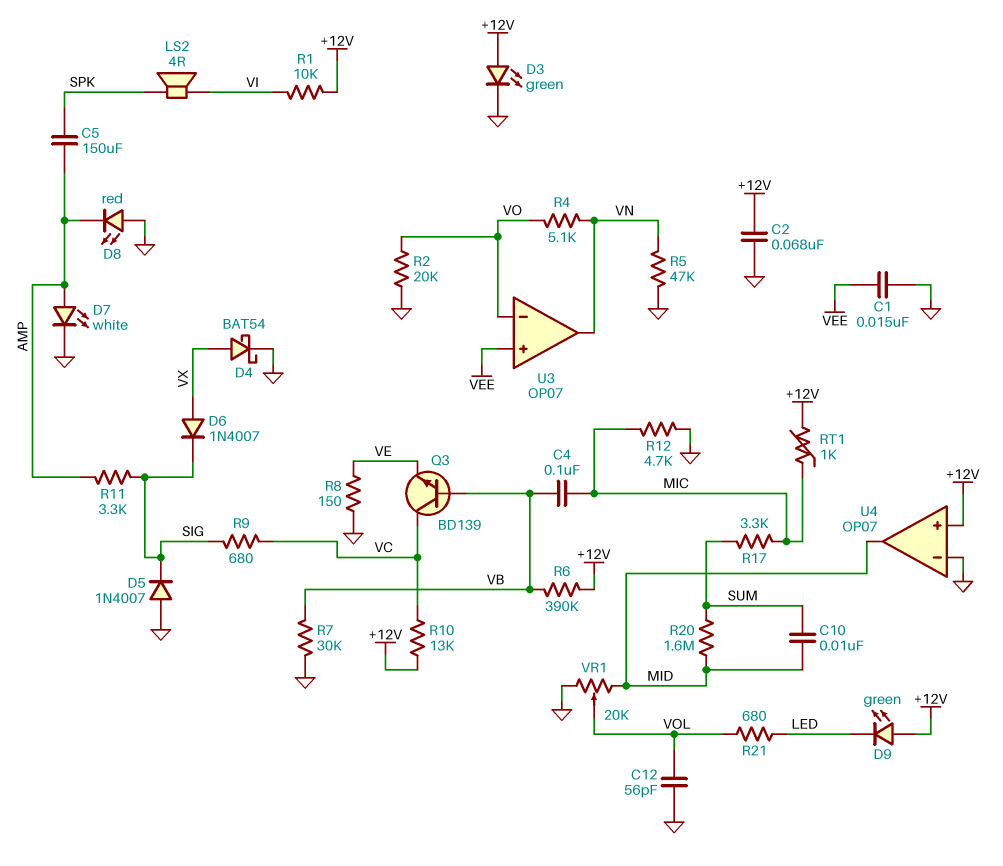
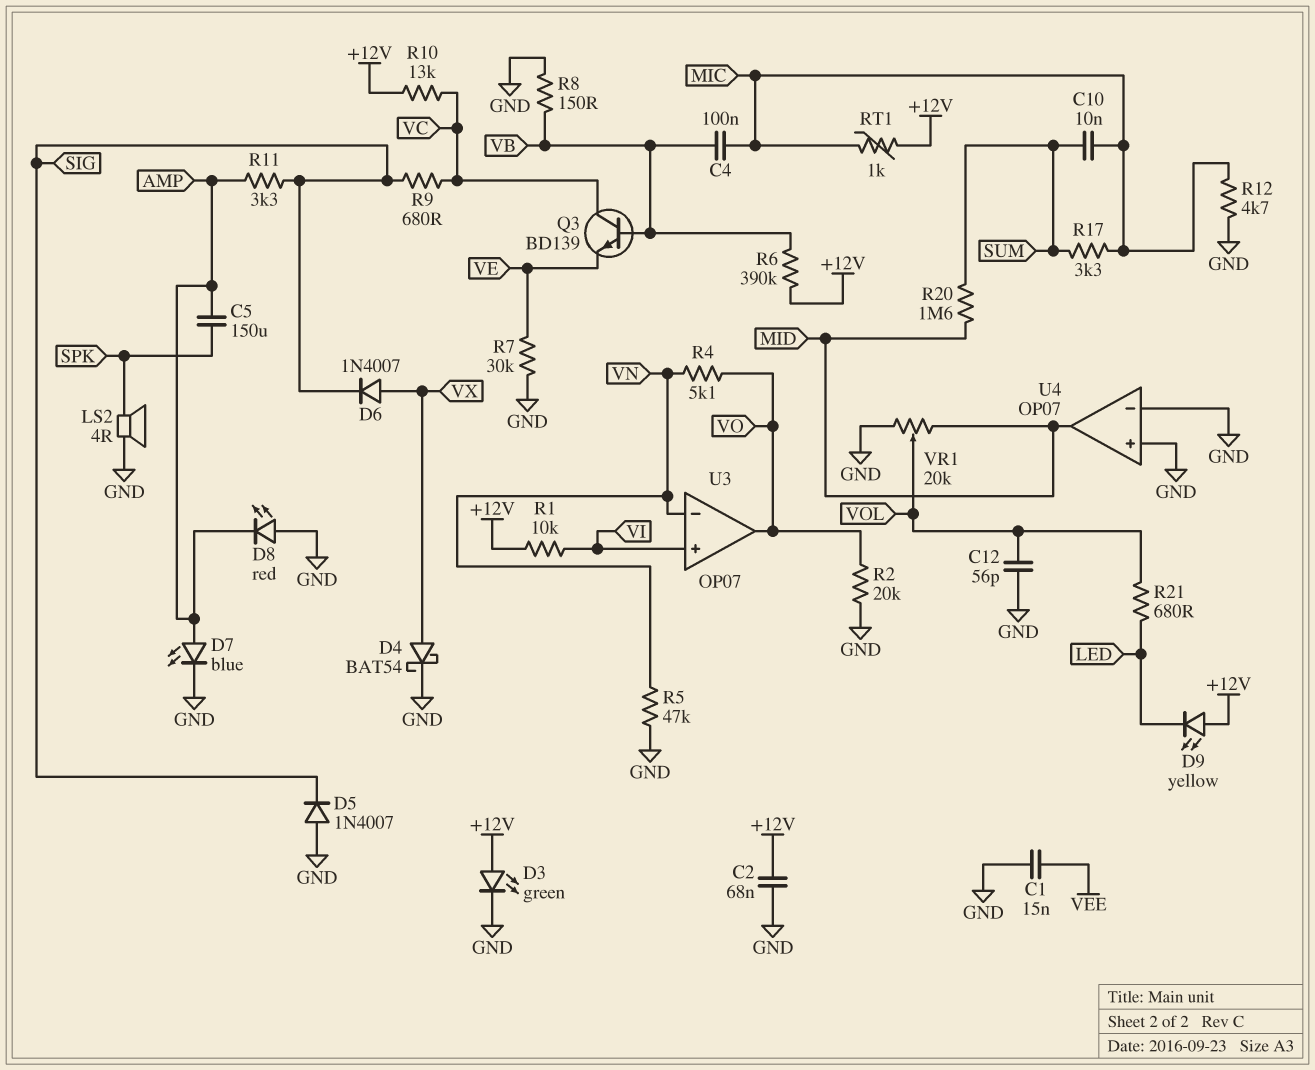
C10: 10nF (MID, SUM) -> 10nF (MIC, SUM)
D7: LED white (A AMP, K GND) -> LED blue (A AMP, K GND)
D9: LED green (A +12V, K LED) -> LED yellow (A +12V, K LED)
LS2: speaker 4R (SPK, VI) -> speaker 4R (GND, SPK)
R7: 30k (GND, VB) -> 30k (GND, VE)
R8: 150 (GND, VE) -> 150 (GND, VB)
U3 pin in+: VEE -> VI
U3 pin in-: VO -> VN
U3 pin out: VN -> VO
U4 pin in+: +12V -> GND

